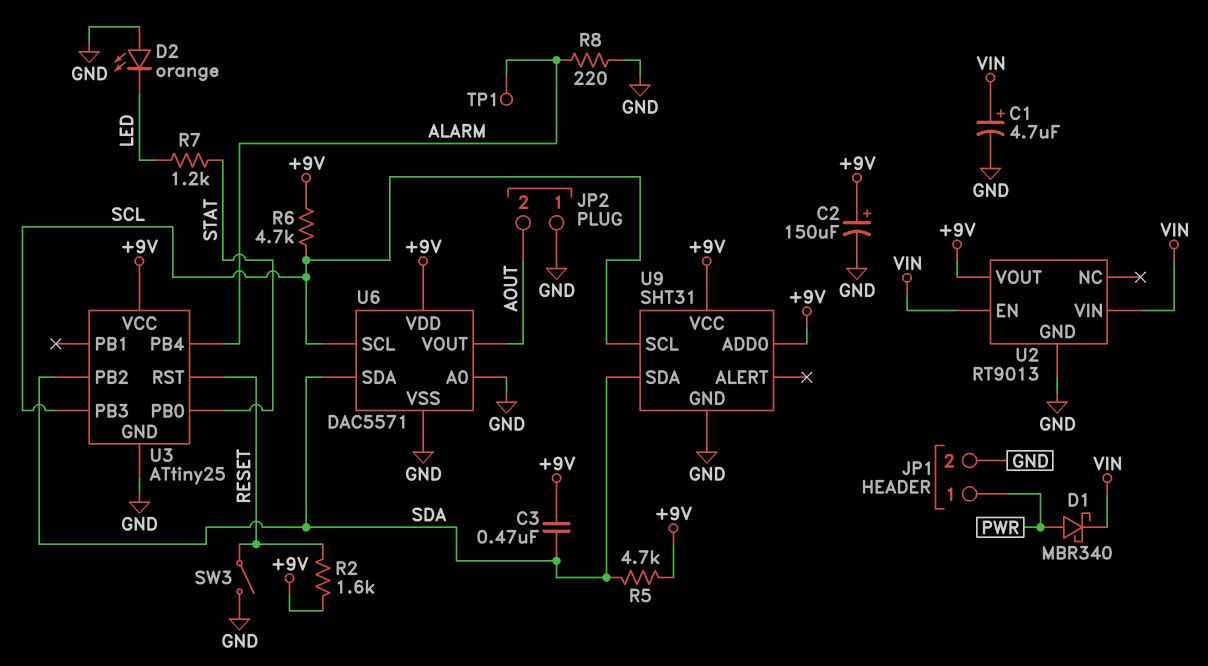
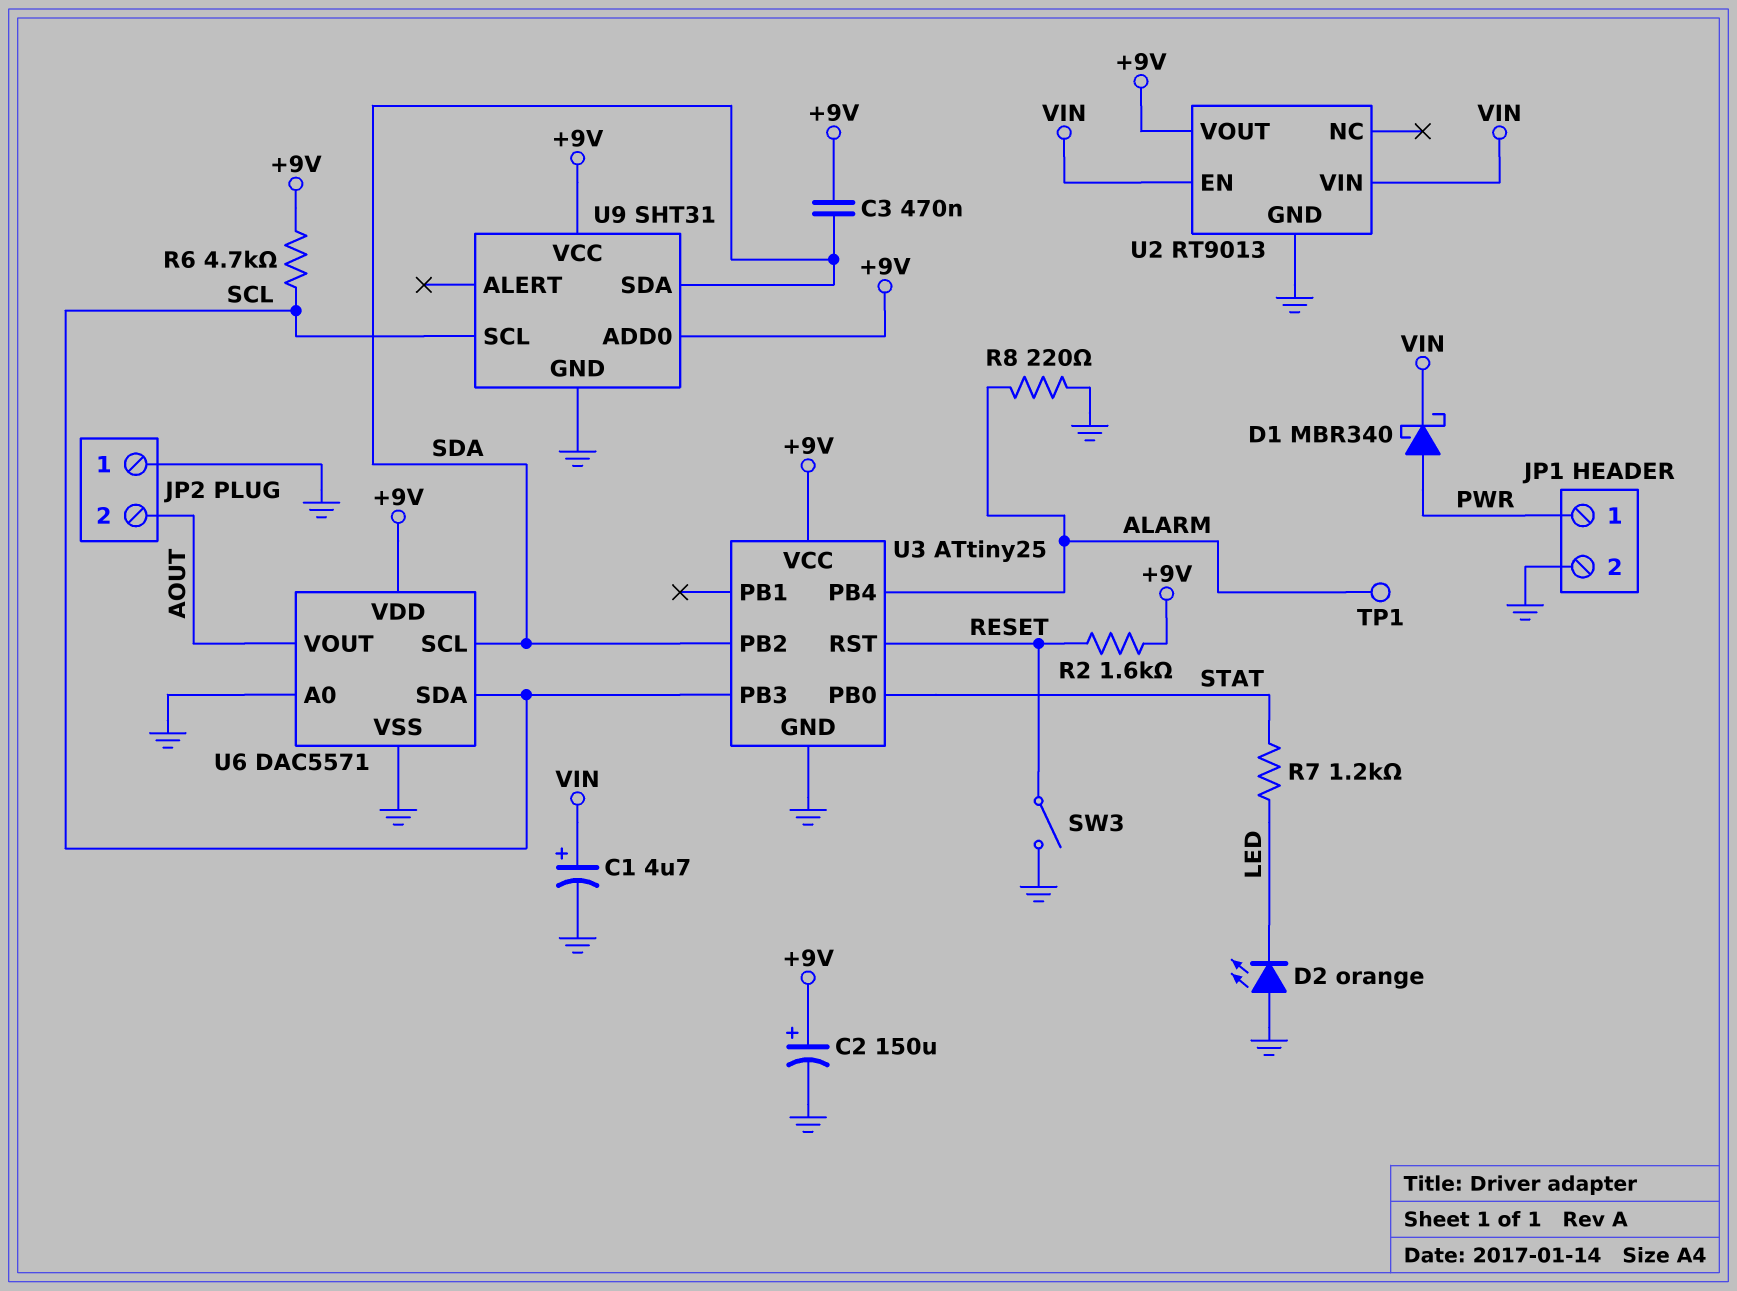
R5: 4.7k (+9V, SDA) -> none
U6 pin SCL: SCL -> SDA
U6 pin SDA: SDA -> SCL

